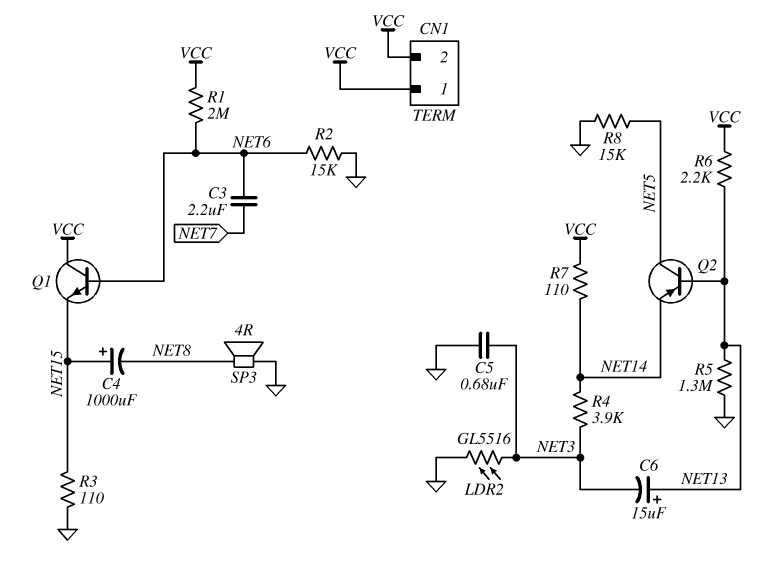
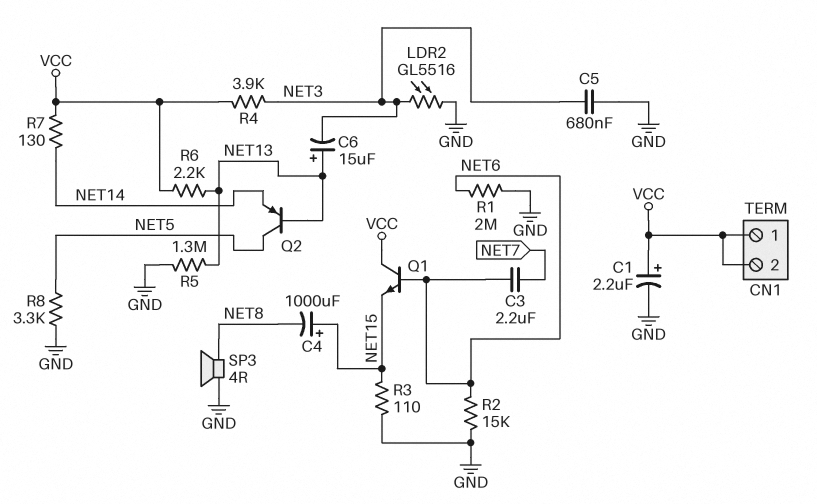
C1: none -> 2.2uF (plus VCC, minus GND)
R1: 2M (NET6, VCC) -> 2M (GND, NET6)
R4: 3.9k (NET3, NET14) -> 3.9k (NET3, VCC)
R7: 110 (NET14, VCC) -> 130 (NET14, VCC)
R8: 15k (GND, NET5) -> 3.3k (GND, NET5)

